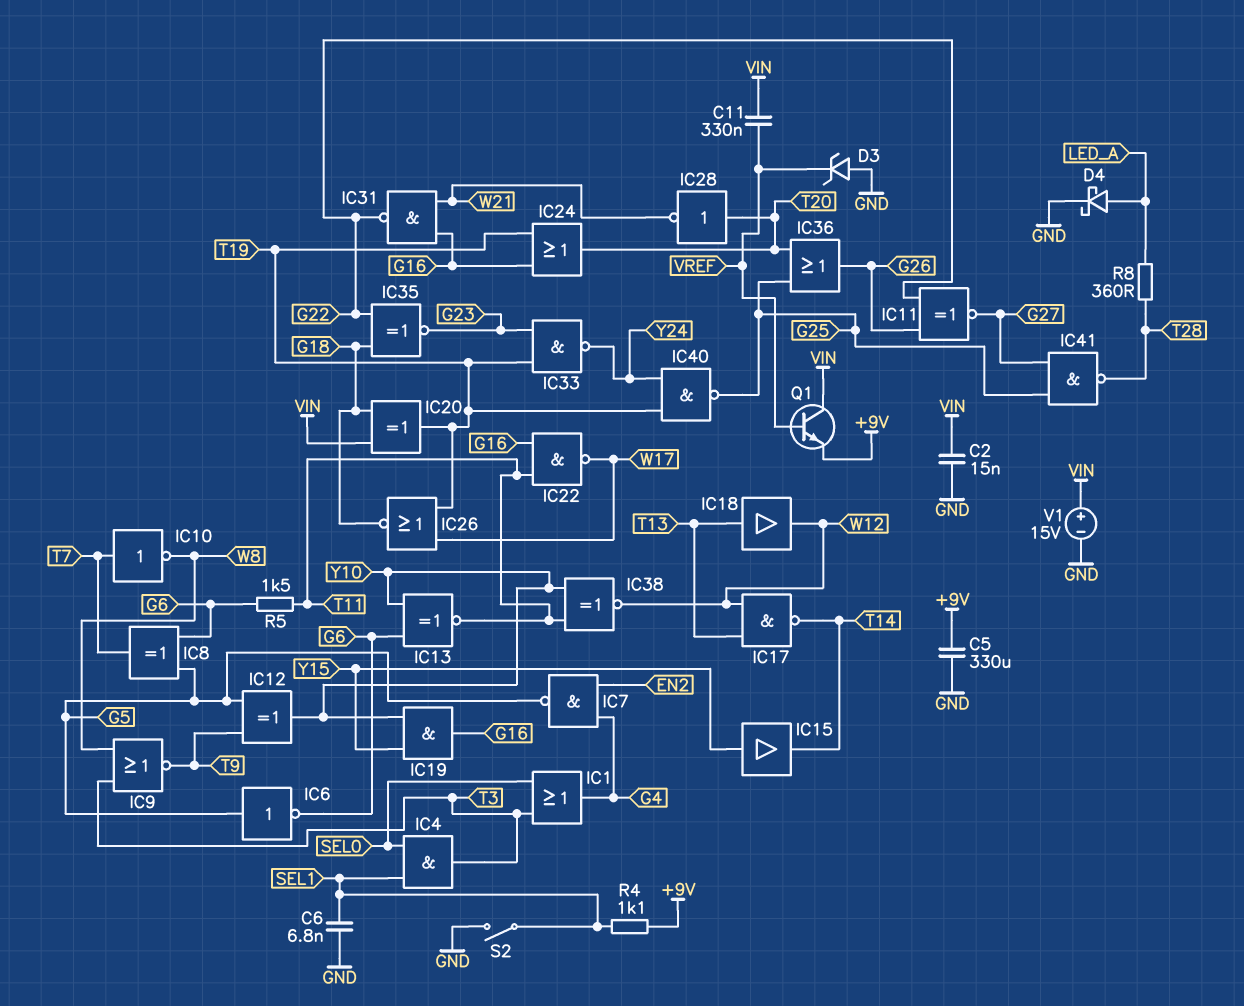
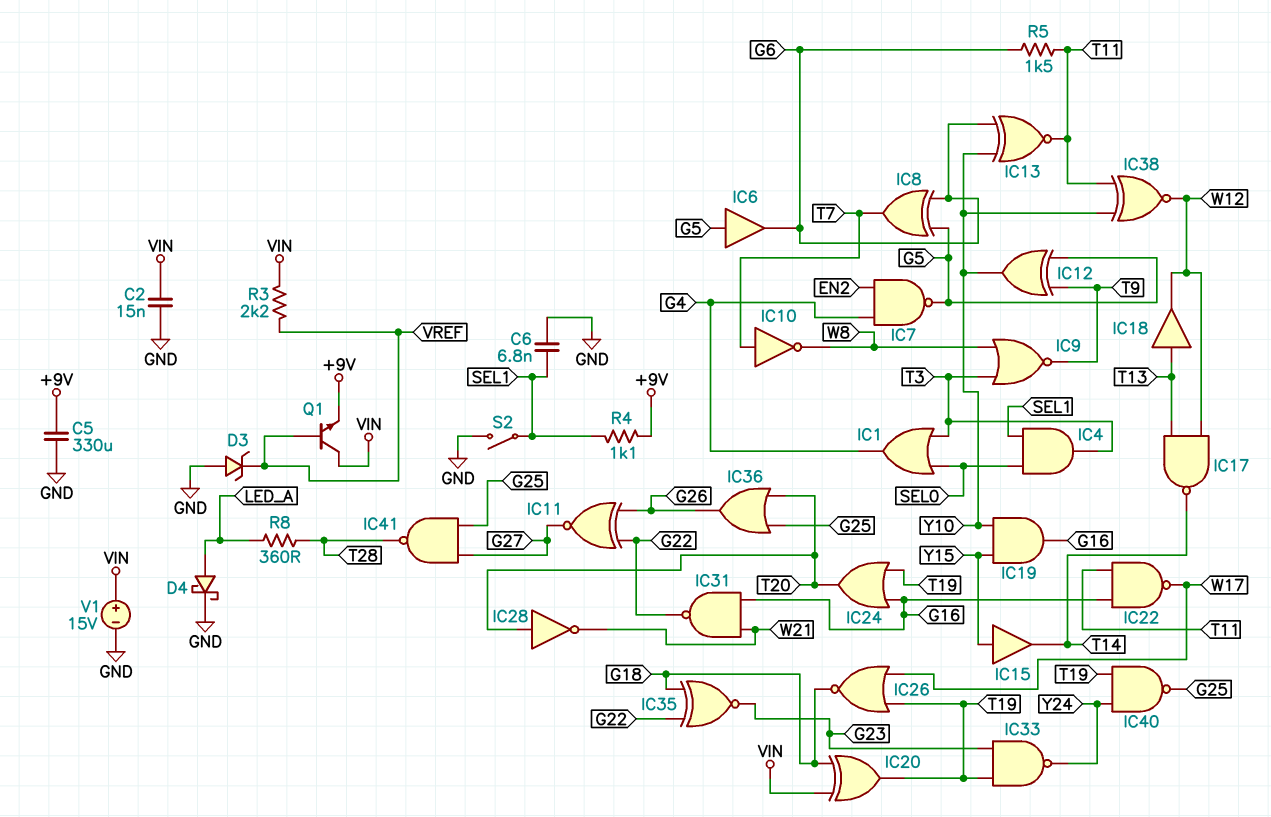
C11: 330nF (VIN, VREF) -> none
IC6: NOT (in G5, out G6) -> buffer (in G5, out G6)
R3: none -> 2.2k (VIN, VREF)

